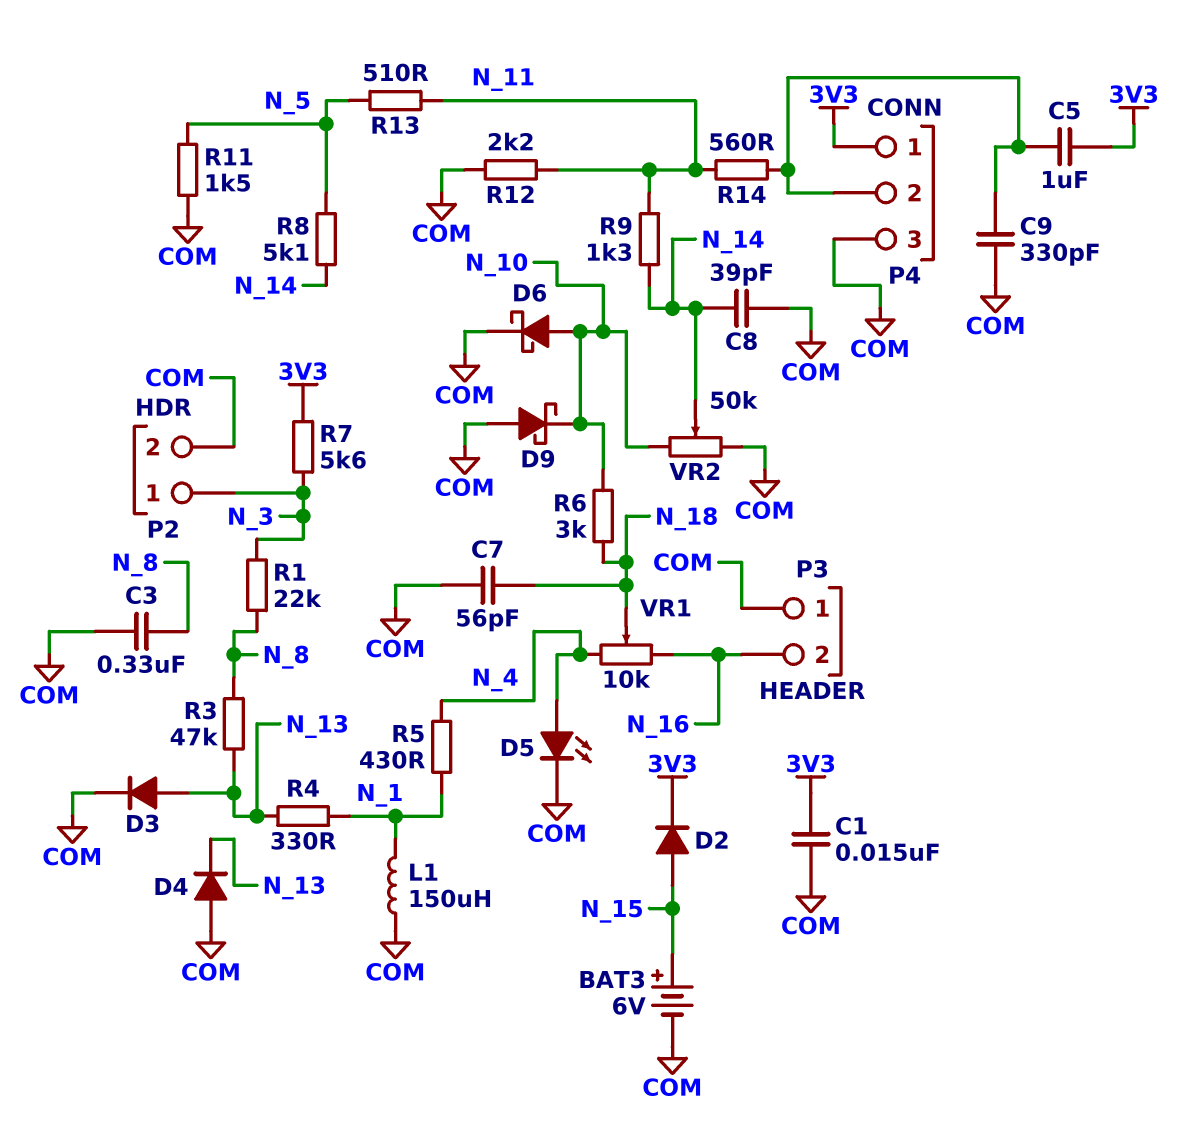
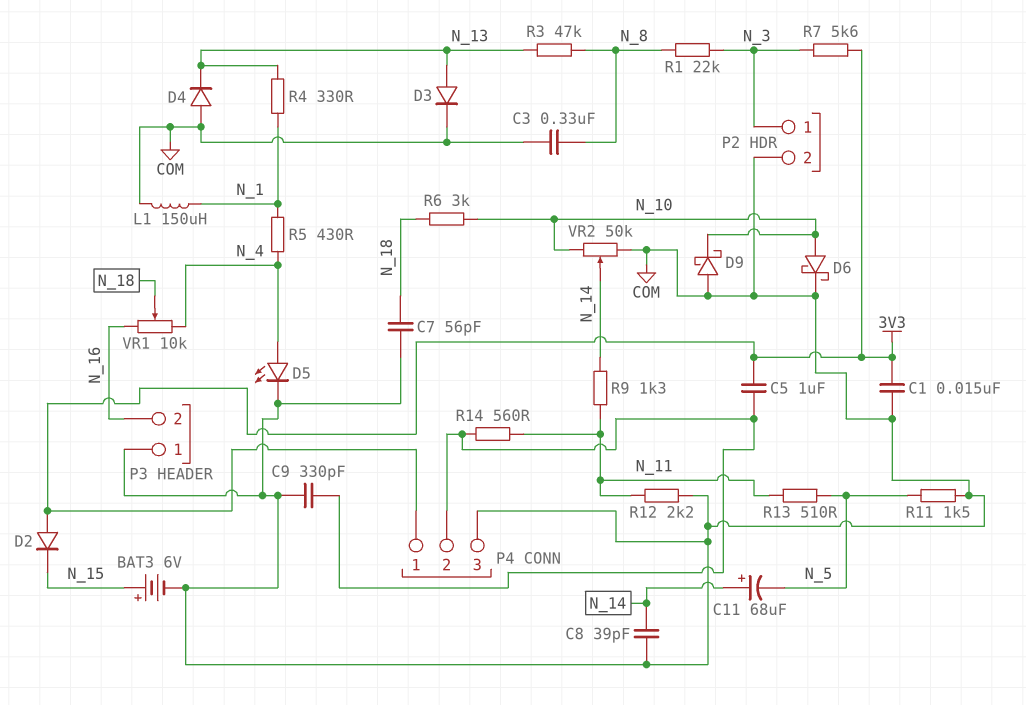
C11: none -> 68uF (plus N_14, minus N_5)
D2: diode (A N_15, K 3V3) -> diode (A 3V3, K N_15)
R8: 5.1k (N_5, N_14) -> none

